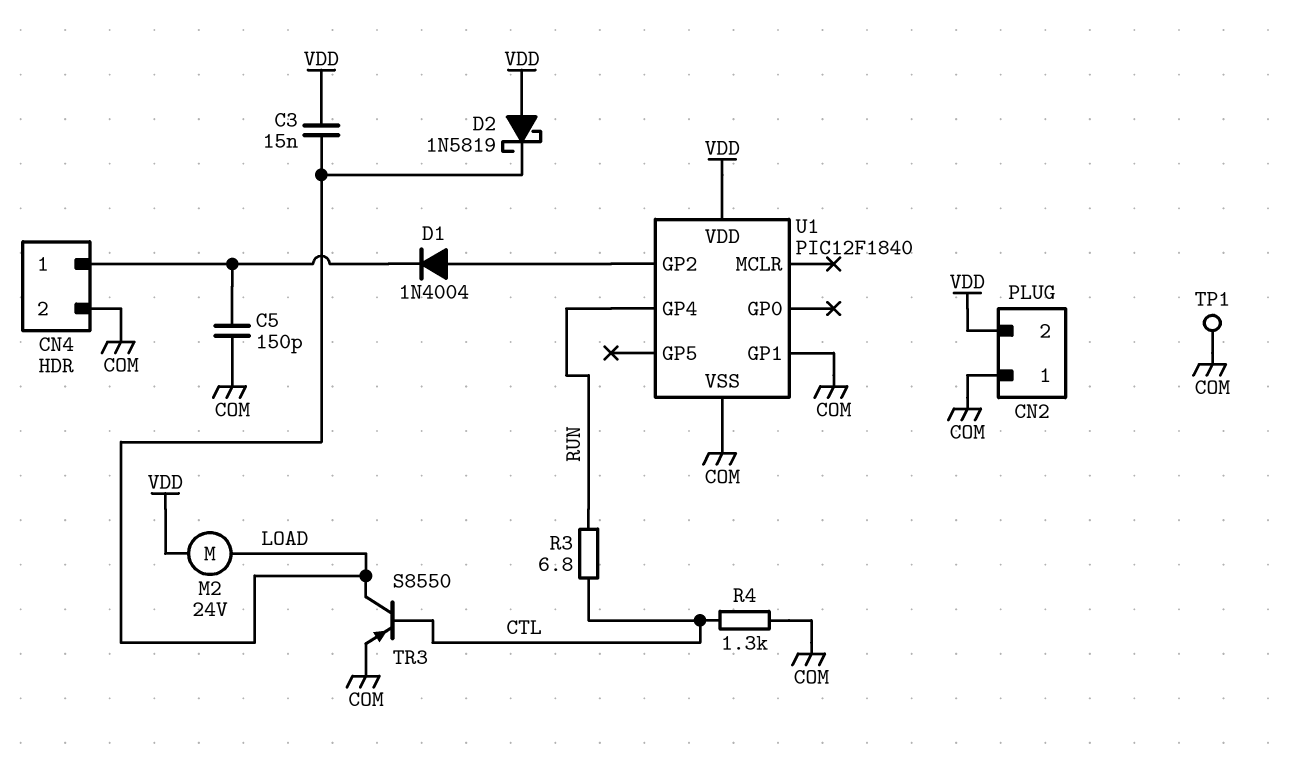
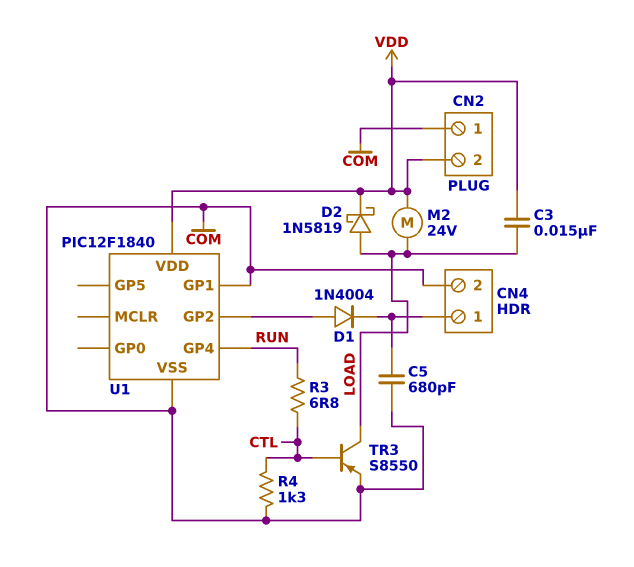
C5: 150pF (CN4/1, COM) -> 680pF (CN4/1, COM)
D2: schottky 1N5819 (A VDD, K LOAD) -> schottky 1N5819 (A LOAD, K VDD)
TP1: test point (COM) -> none

